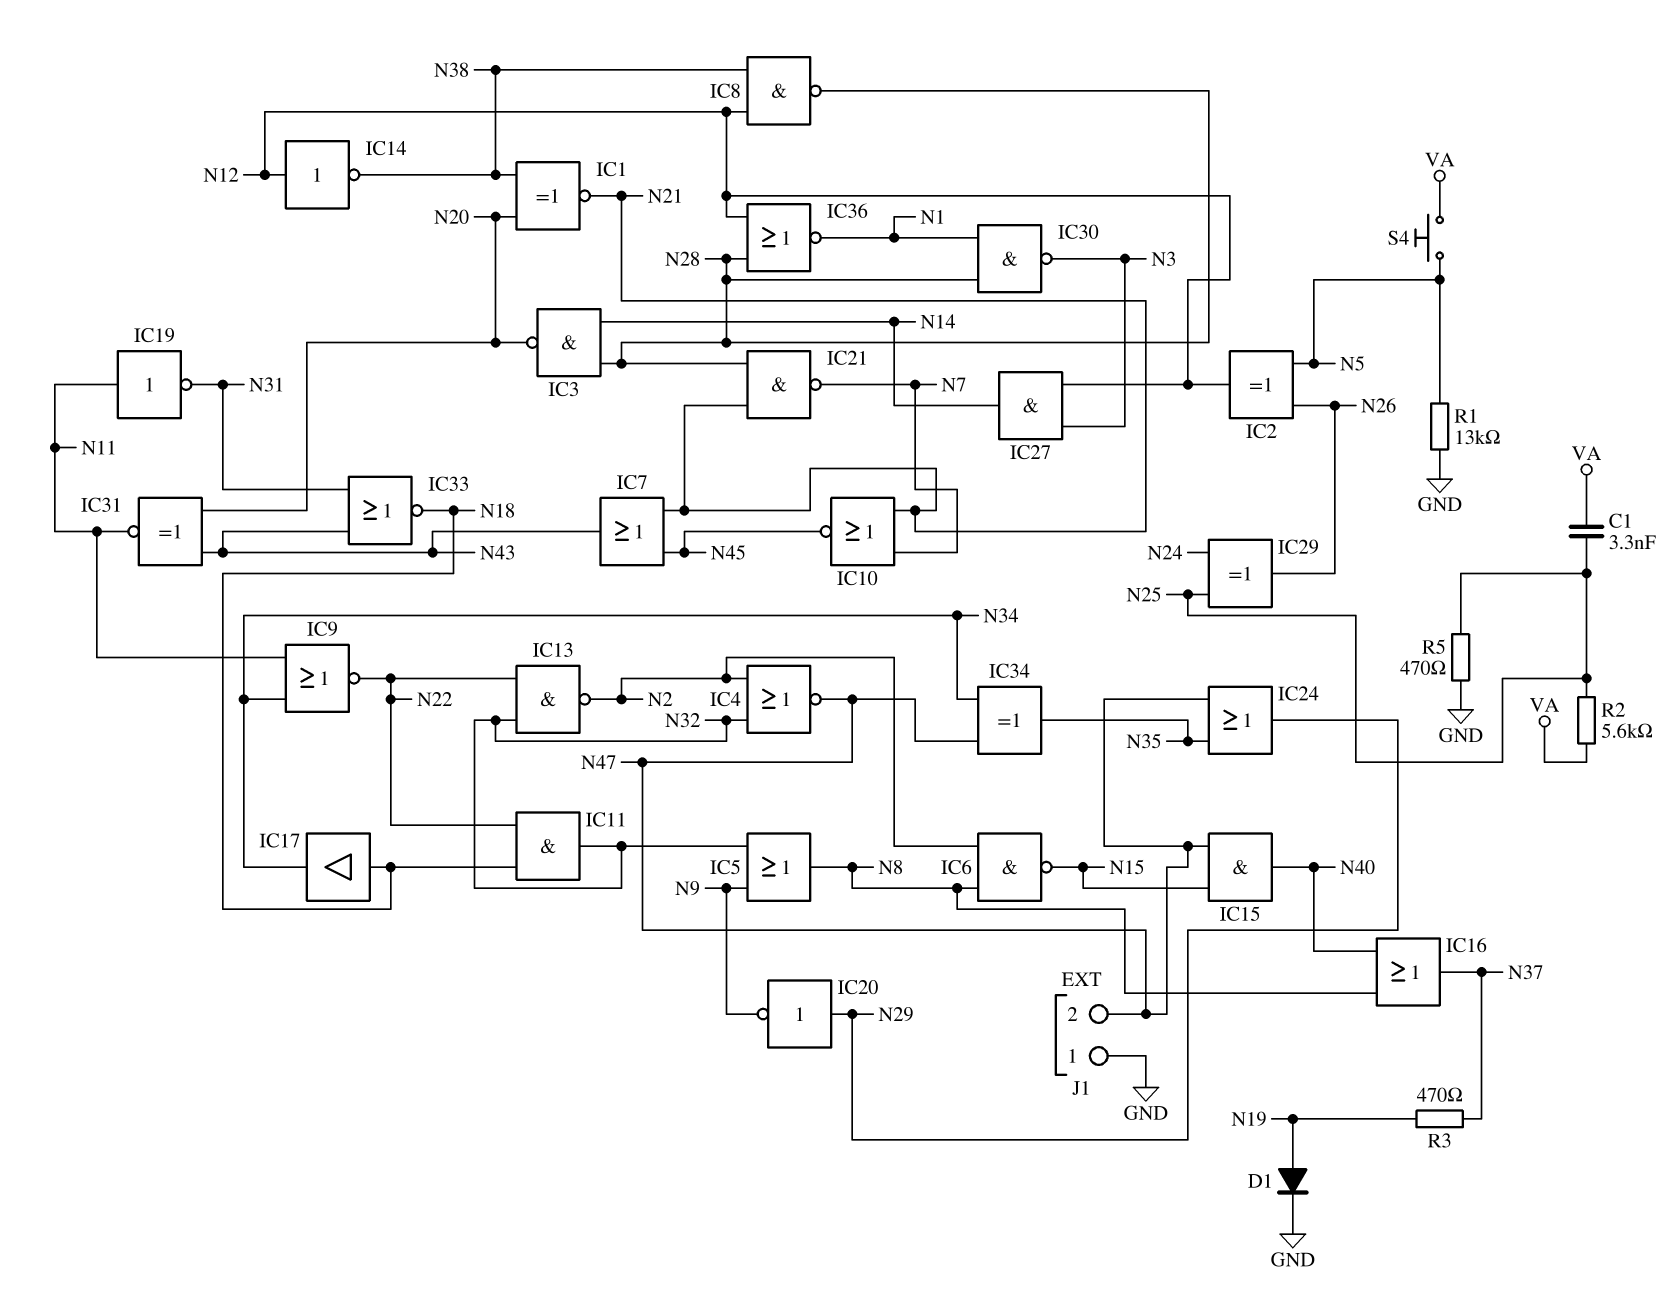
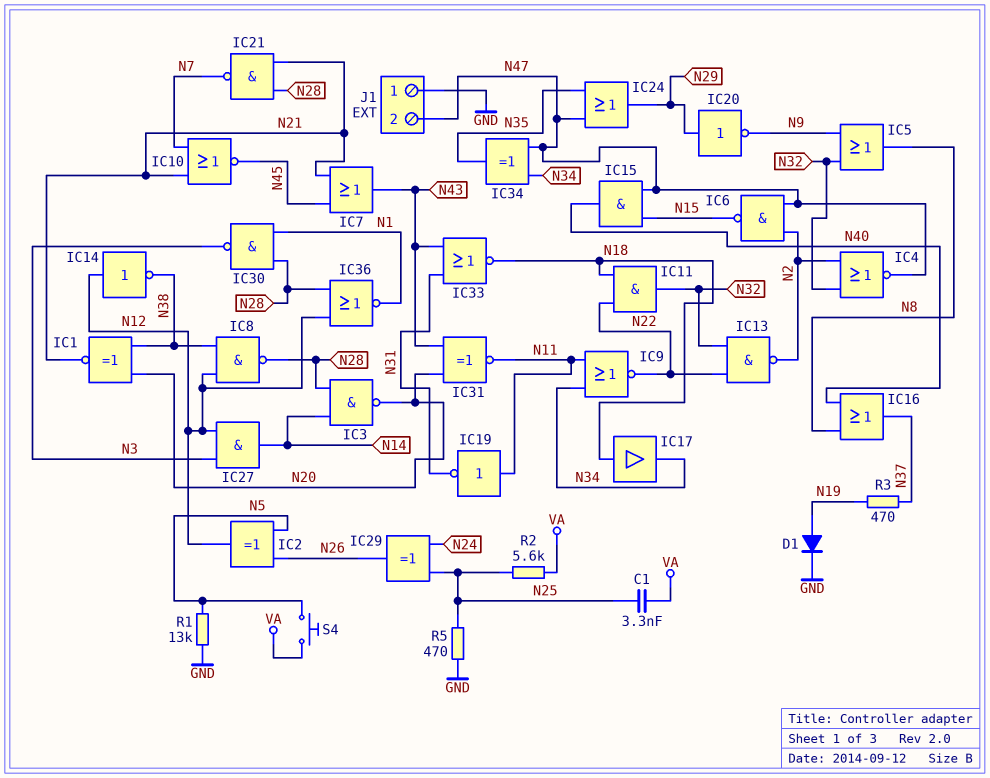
IC6: NAND (in N2, in N8, out N15) -> NAND (in N2, in N47, out N15)

